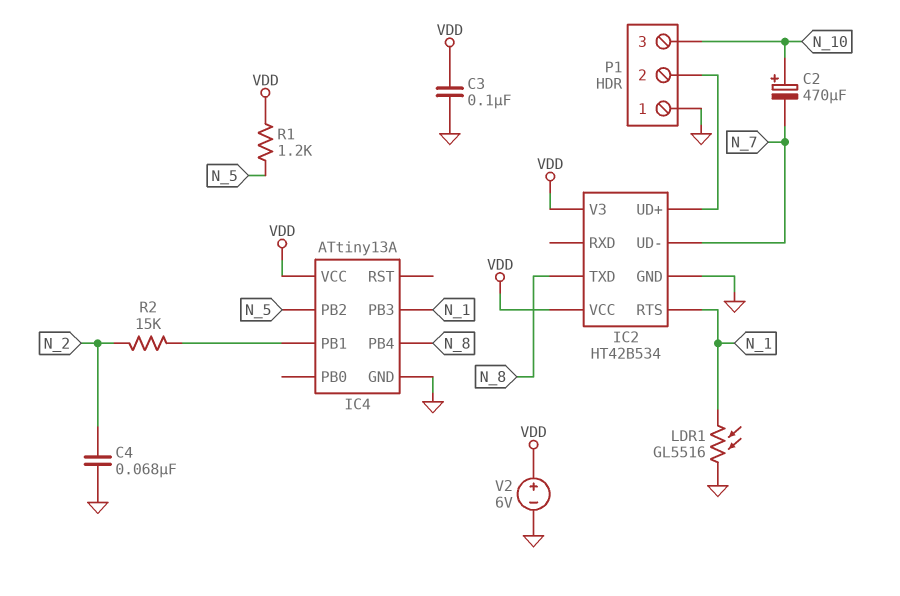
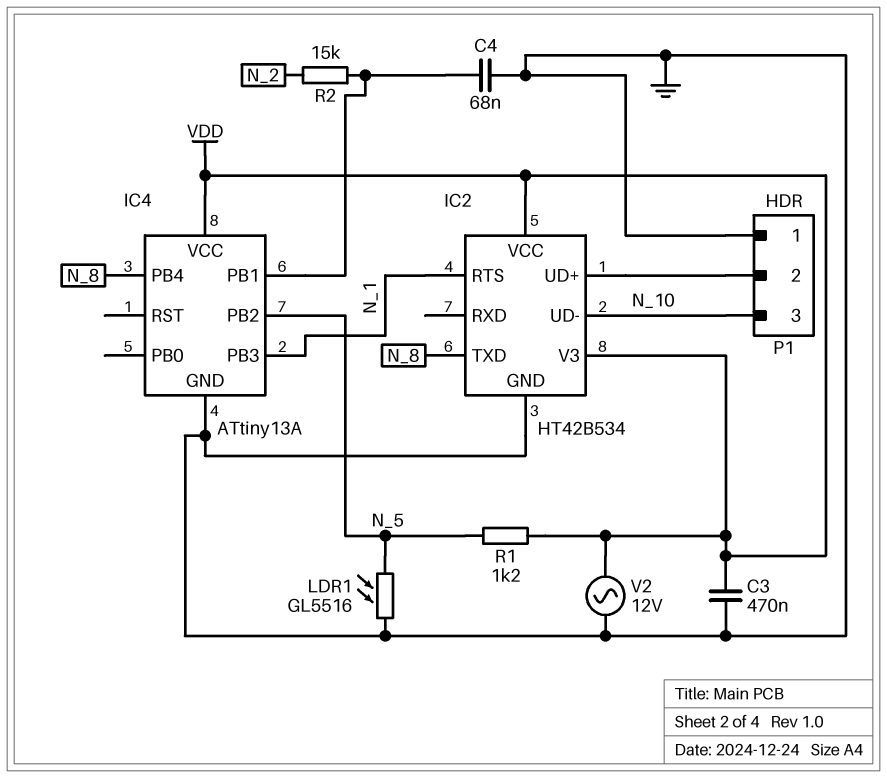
C2: 470uF (plus N_10, minus N_7) -> none
C3: 100nF (GND, VDD) -> 470nF (GND, VDD)
C4: 68nF (GND, N_2) -> 68nF (GND, IC4/PB1)
IC2 pin UD-: N_7 -> N_10
LDR1: GL5516 (GND, N_1) -> GL5516 (GND, N_5)
V2: 6V (plus VDD, minus GND) -> AC 12V (GND, VDD)

